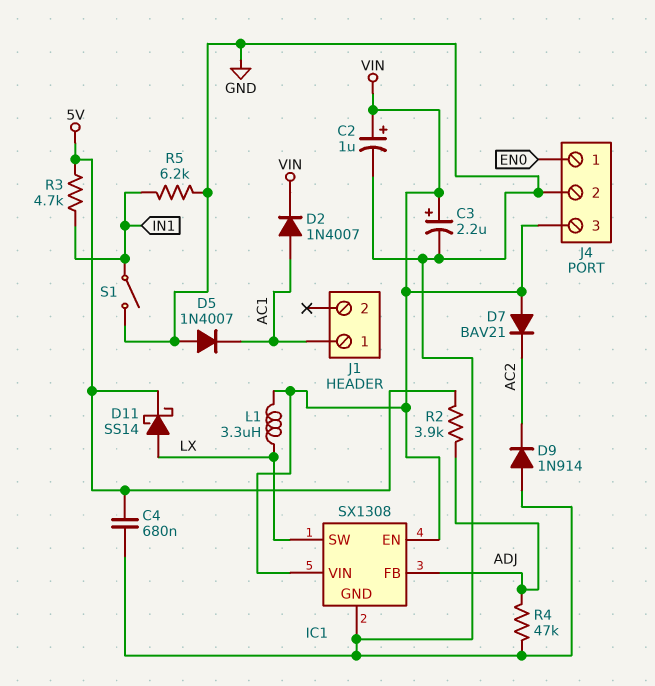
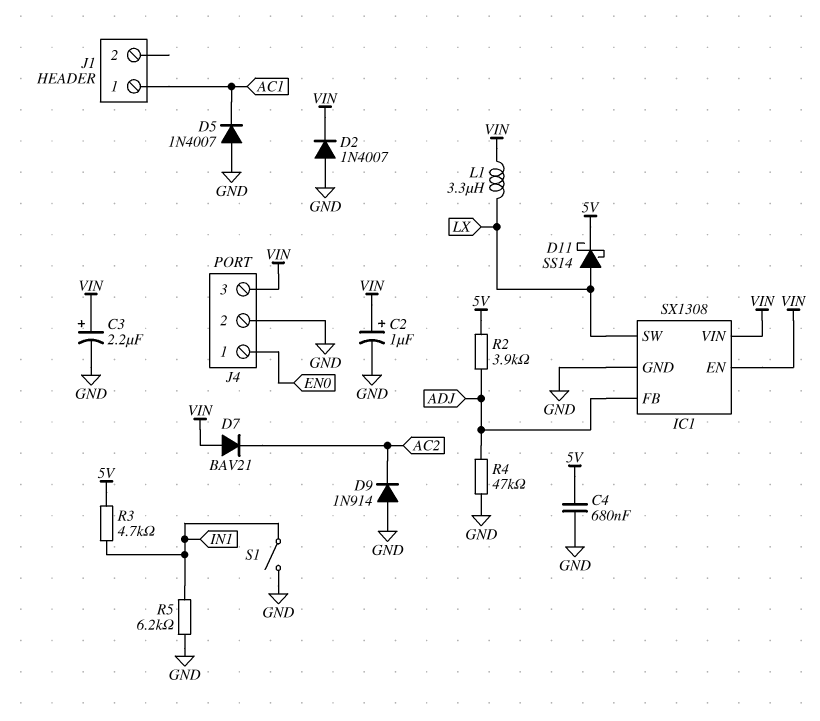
D2: diode 1N4007 (A AC1, K VIN) -> diode 1N4007 (A GND, K VIN)

